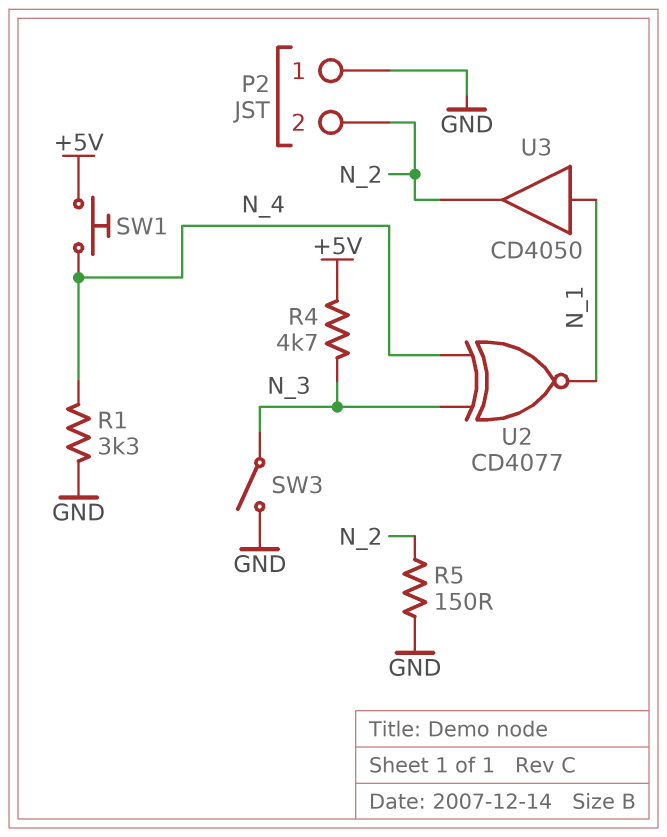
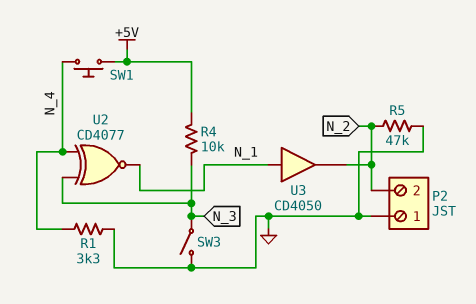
R4: 4.7k (+5V, N_3) -> 10k (+5V, N_3)
R5: 150 (GND, N_2) -> 47k (GND, N_2)

